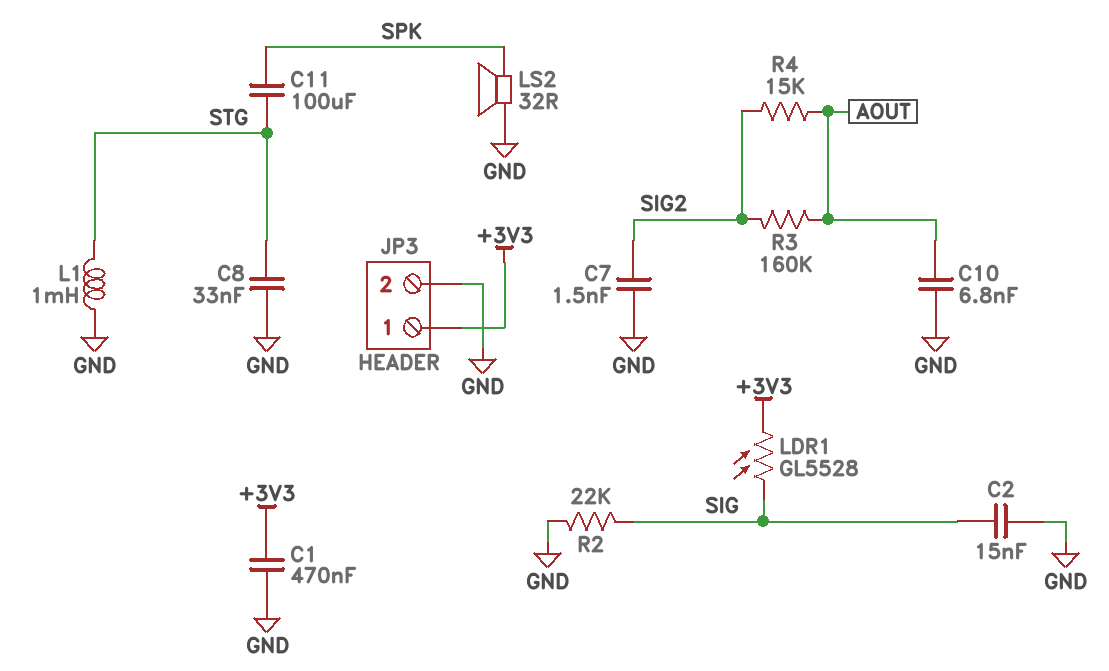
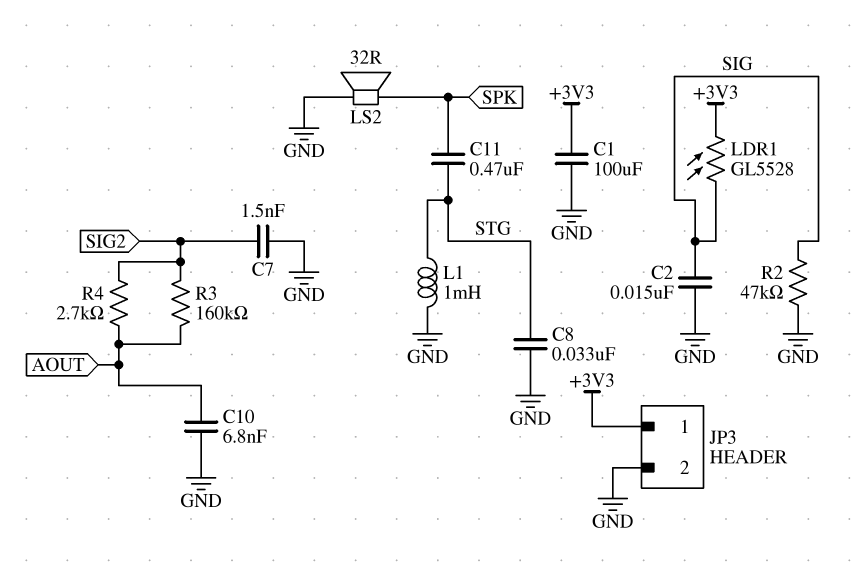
C1: 470nF (+3V3, GND) -> 100uF (+3V3, GND)
C11: 100uF (SPK, STG) -> 470nF (SPK, STG)
R2: 22k (GND, SIG) -> 47k (GND, SIG)
R4: 15k (AOUT, SIG2) -> 2.7k (AOUT, SIG2)

